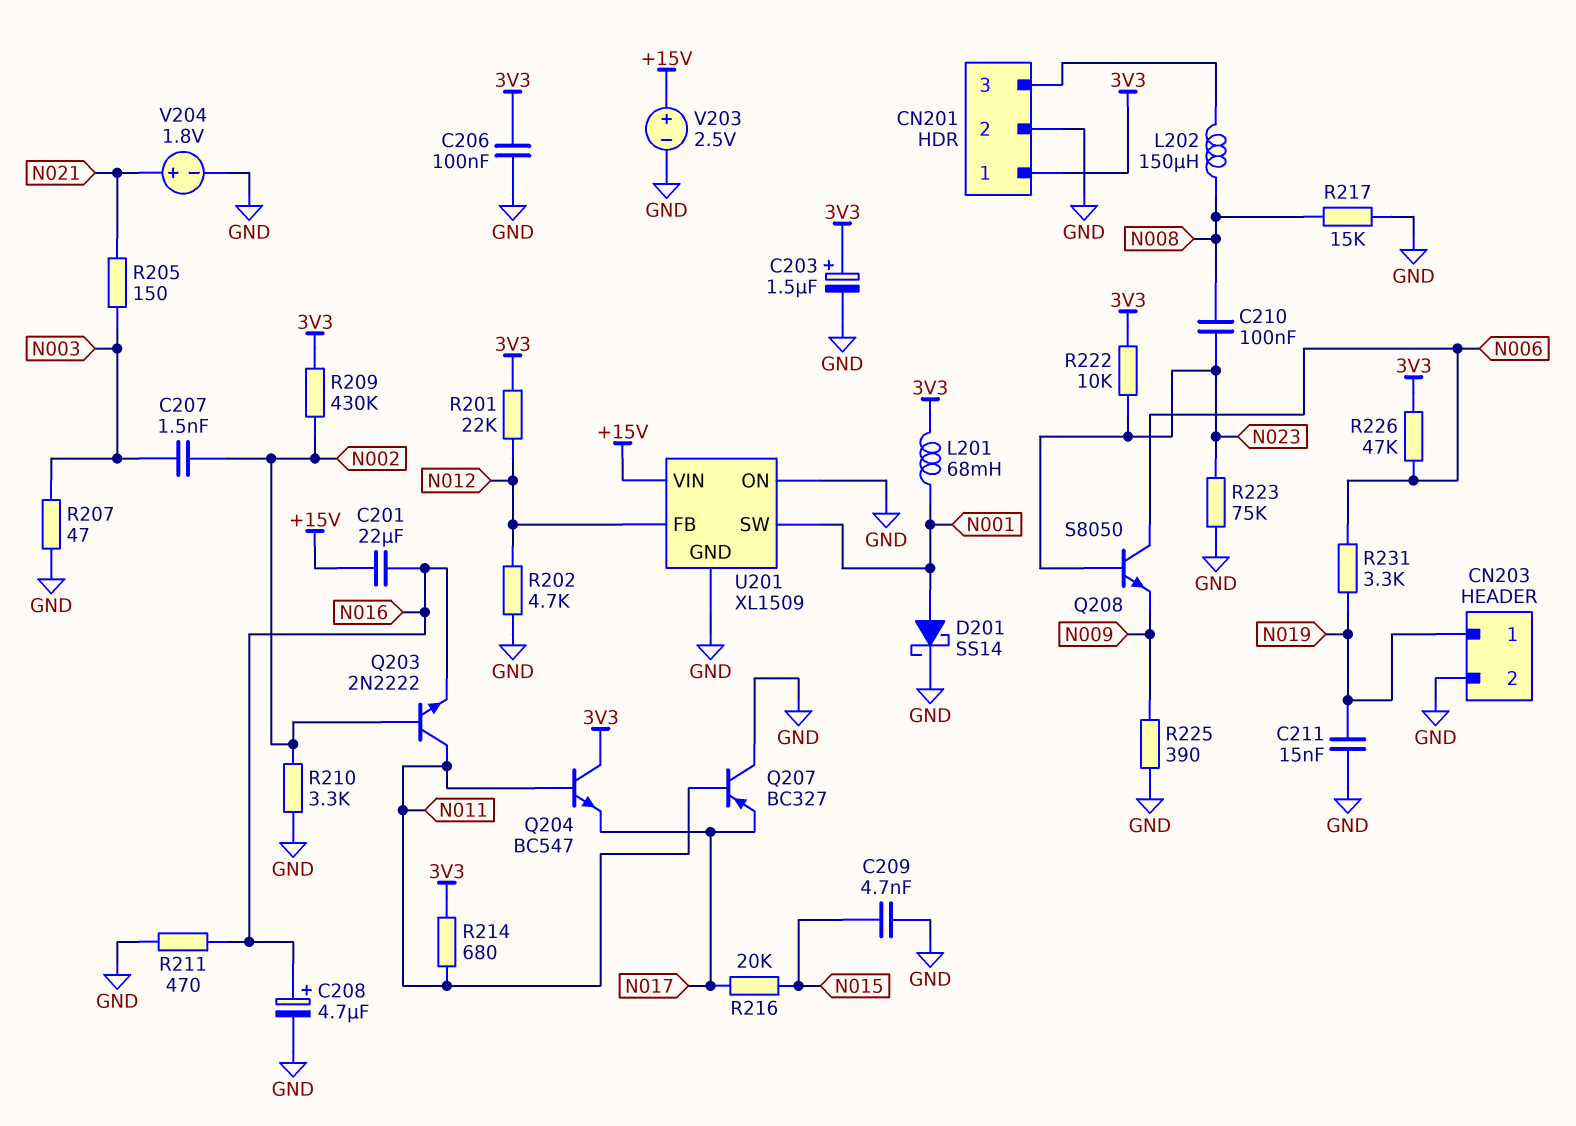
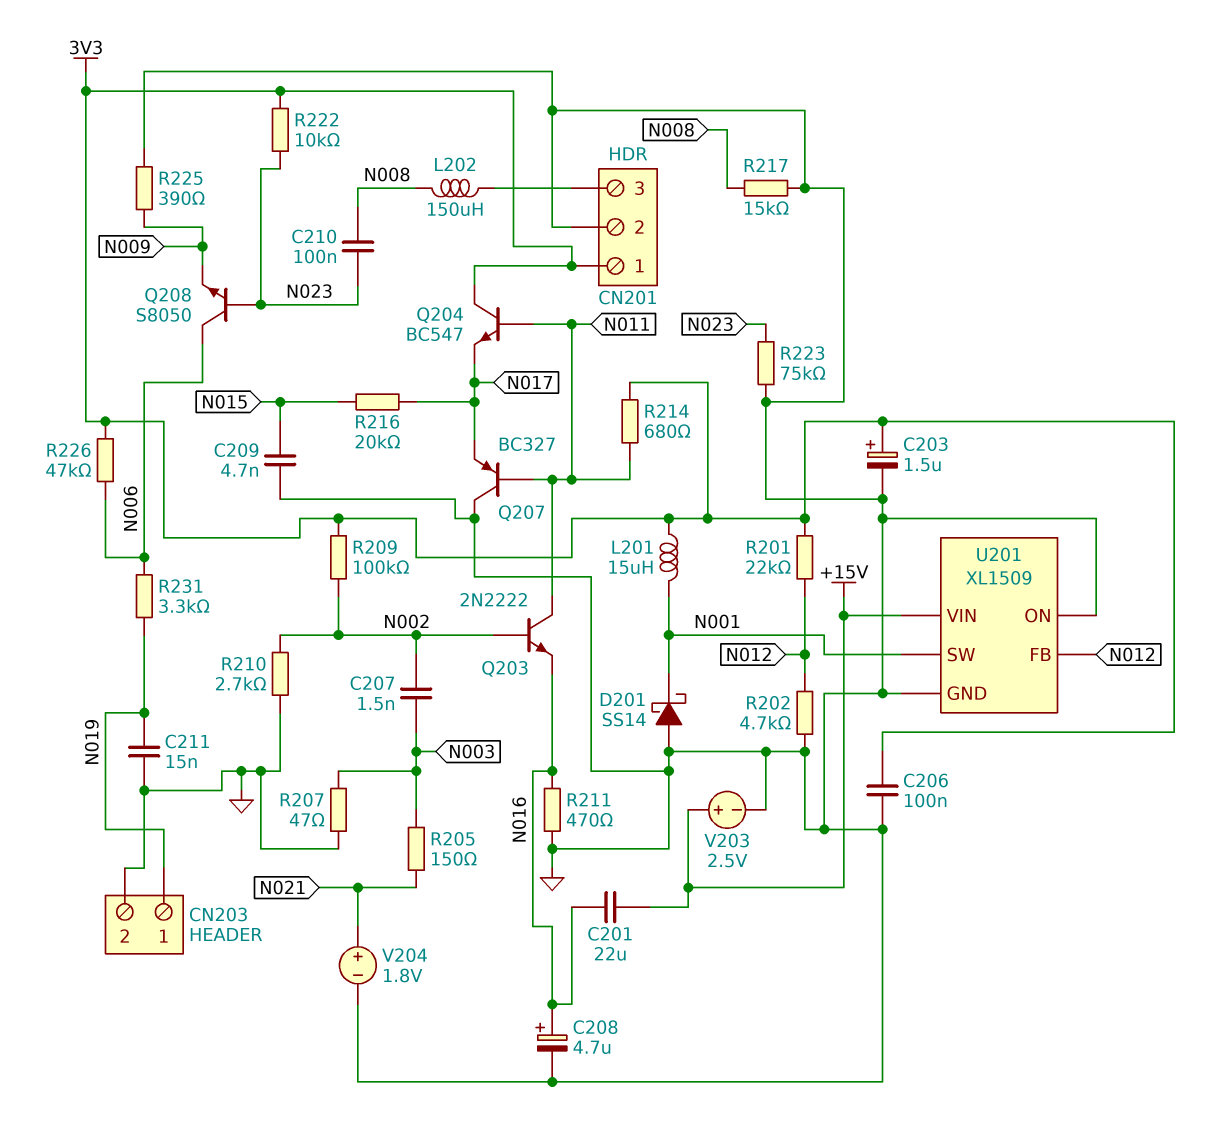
D201: schottky SS14 (A N001, K GND) -> schottky SS14 (A GND, K N001)
L201: 68mH (3V3, N001) -> 15uH (3V3, N001)
R209: 430k (3V3, N002) -> 100k (3V3, N002)
R210: 3.3k (GND, N002) -> 2.7k (GND, N002)

